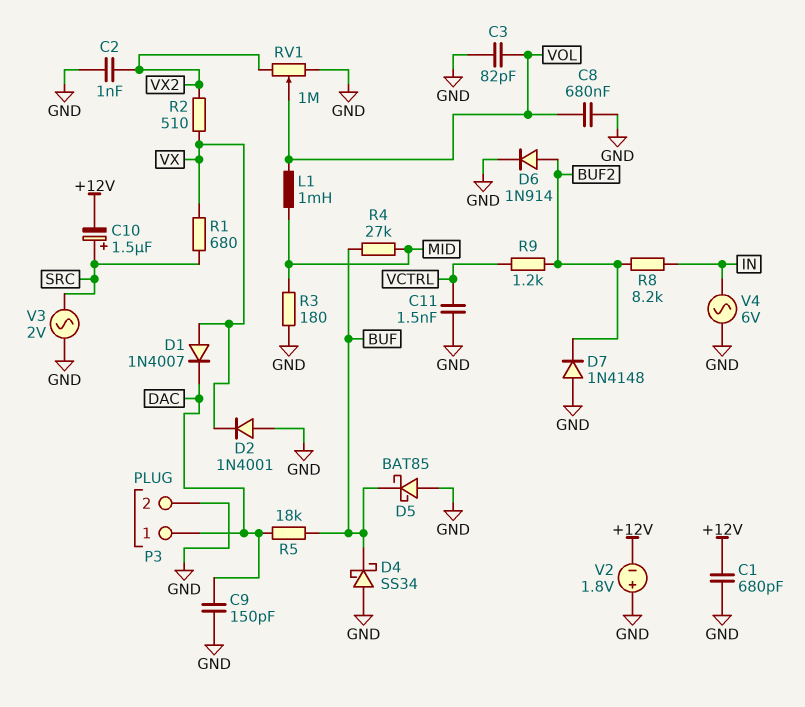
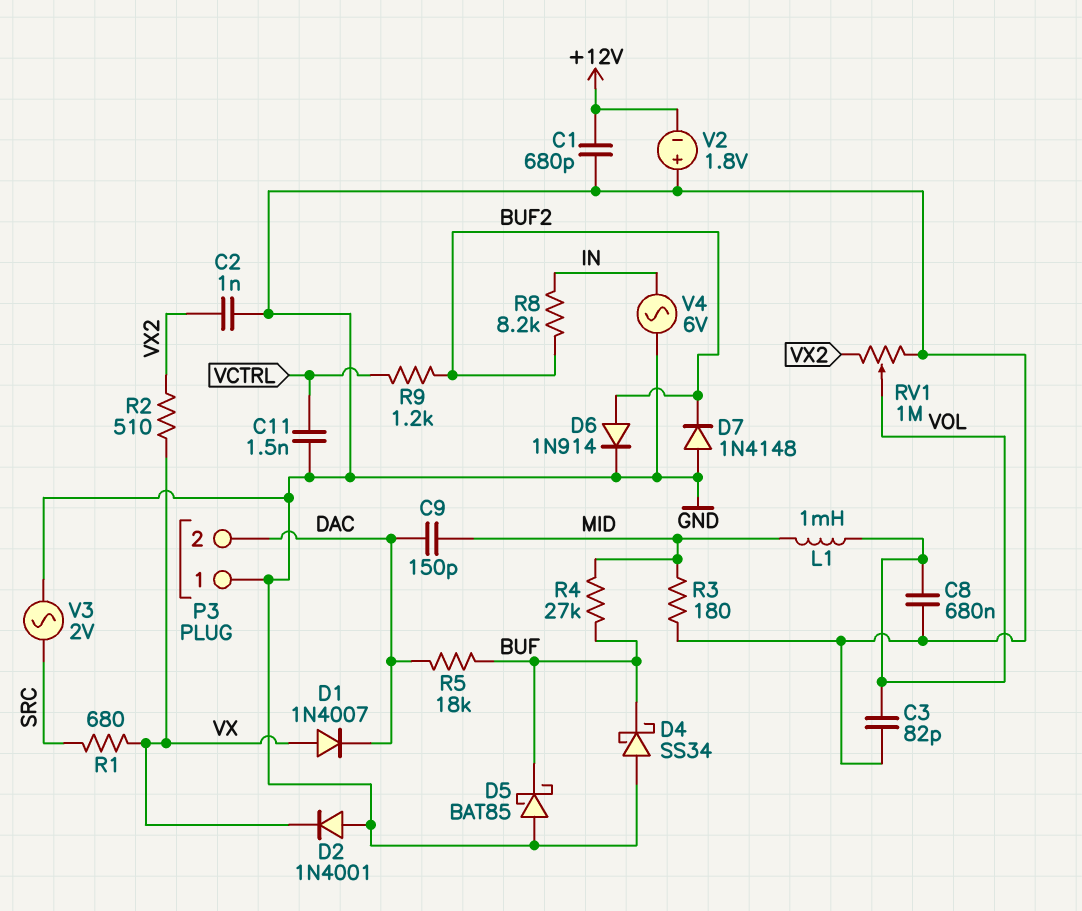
C9: 150pF (DAC, GND) -> 150pF (DAC, MID)
C10: 1.5uF (plus SRC, minus +12V) -> none
P3 pin 1: DAC -> GND
P3 pin 2: GND -> DAC

